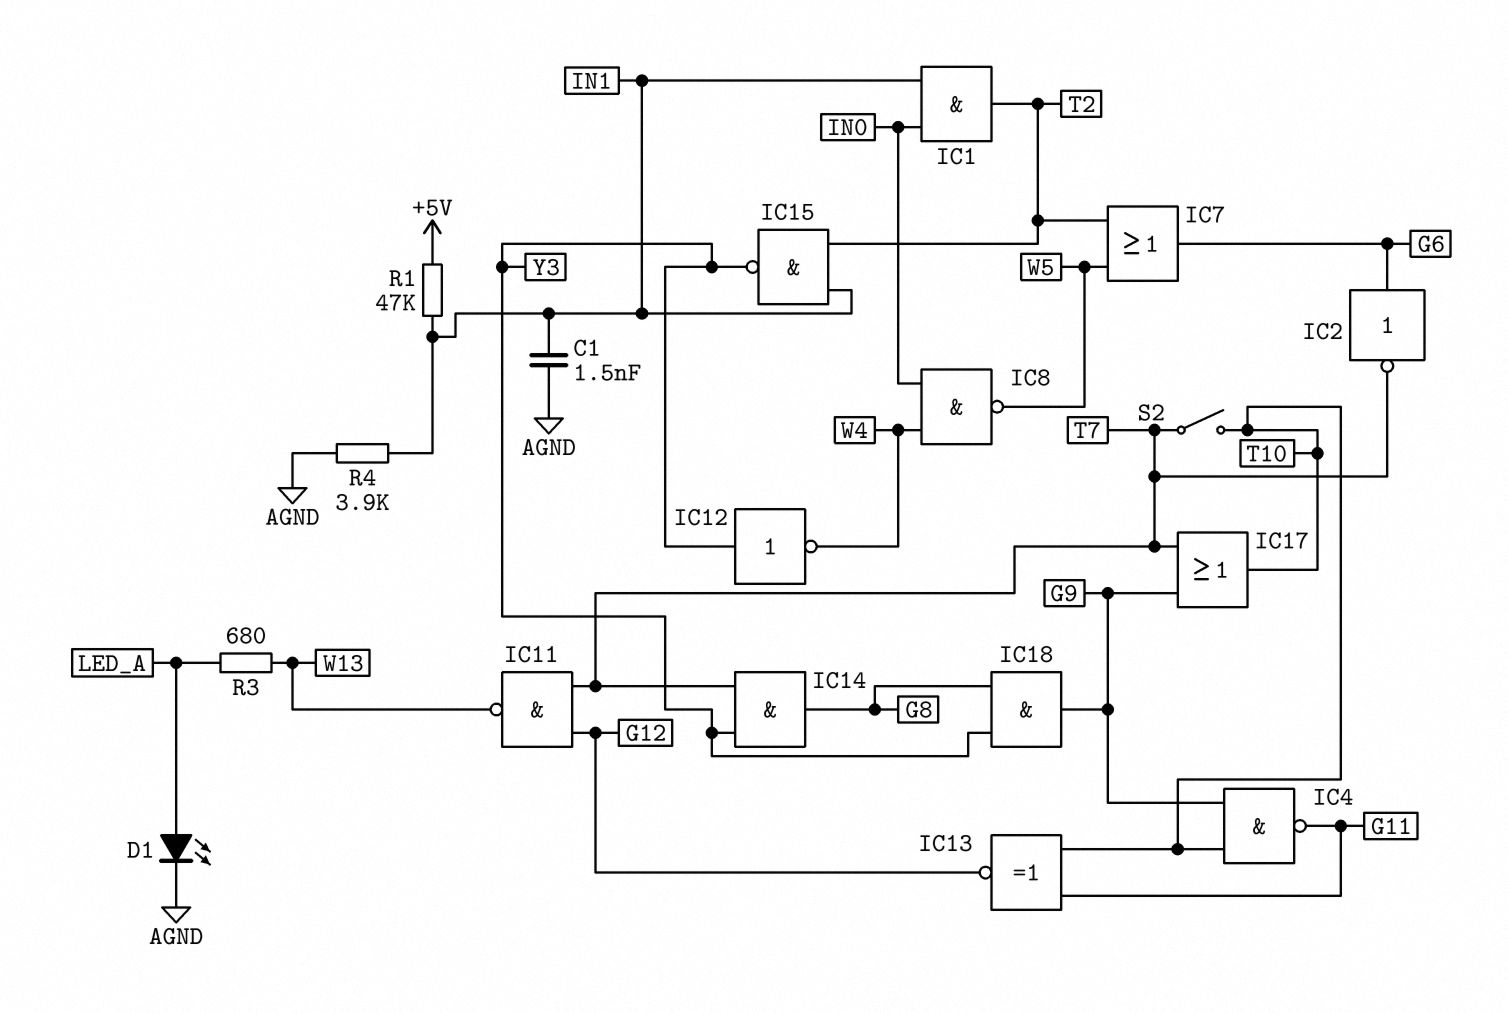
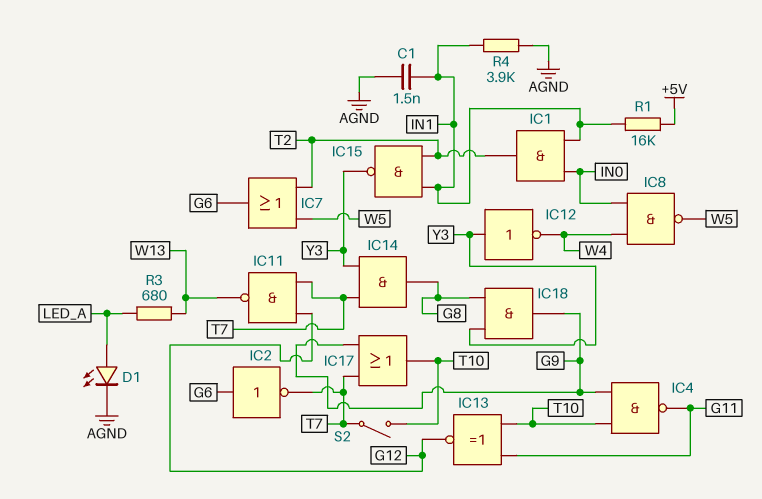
R1: 47k (+5V, IN1) -> 16k (+5V, IN1)

